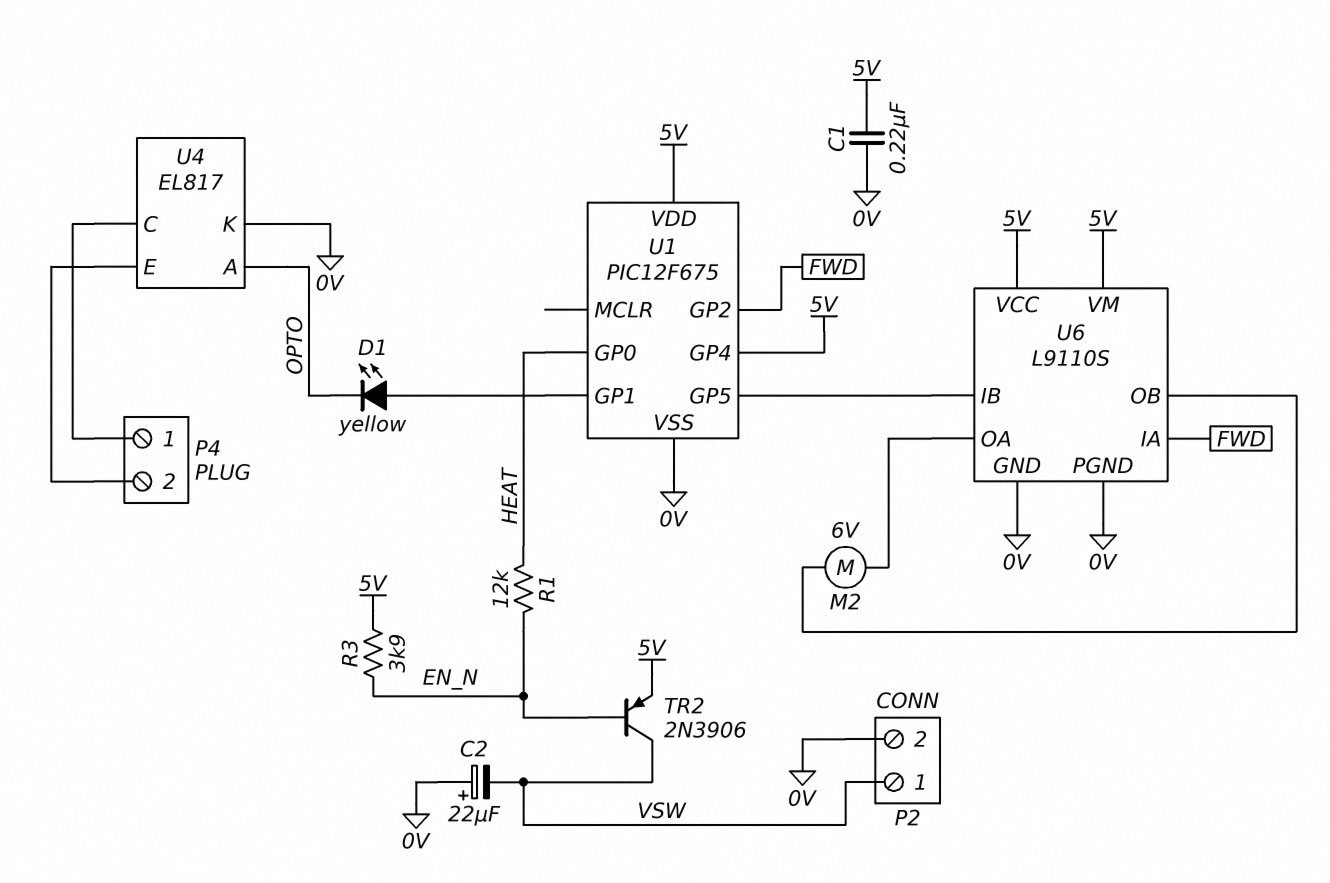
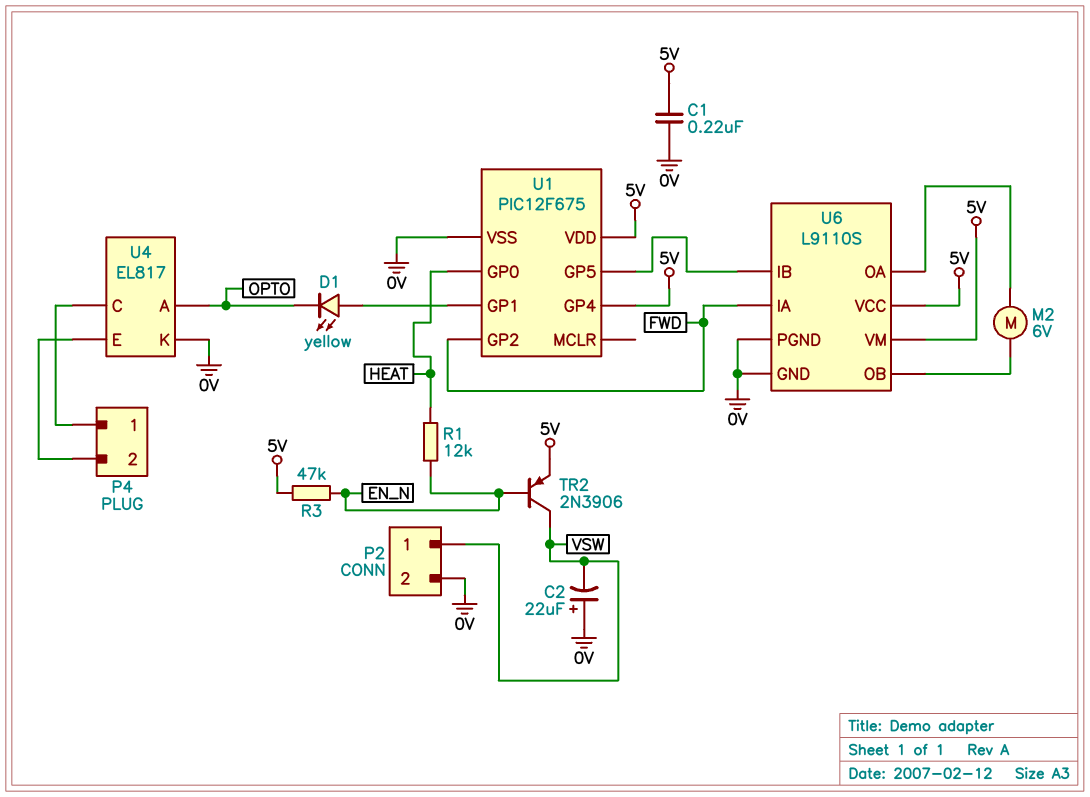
R3: 3.9k (5V, EN_N) -> 47k (5V, EN_N)

